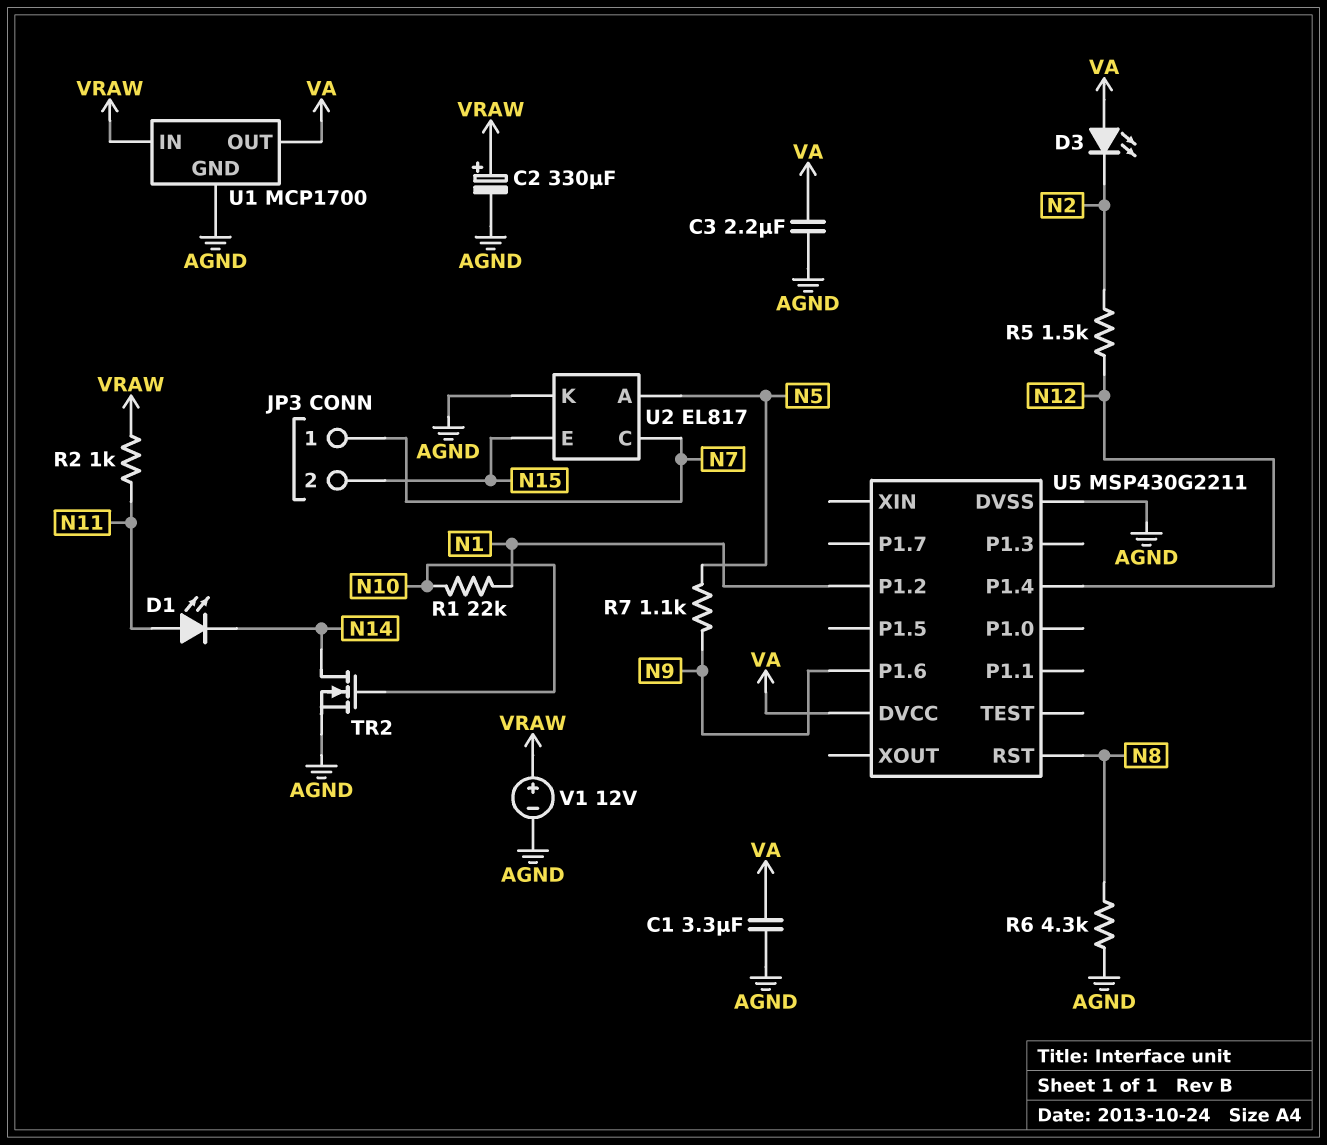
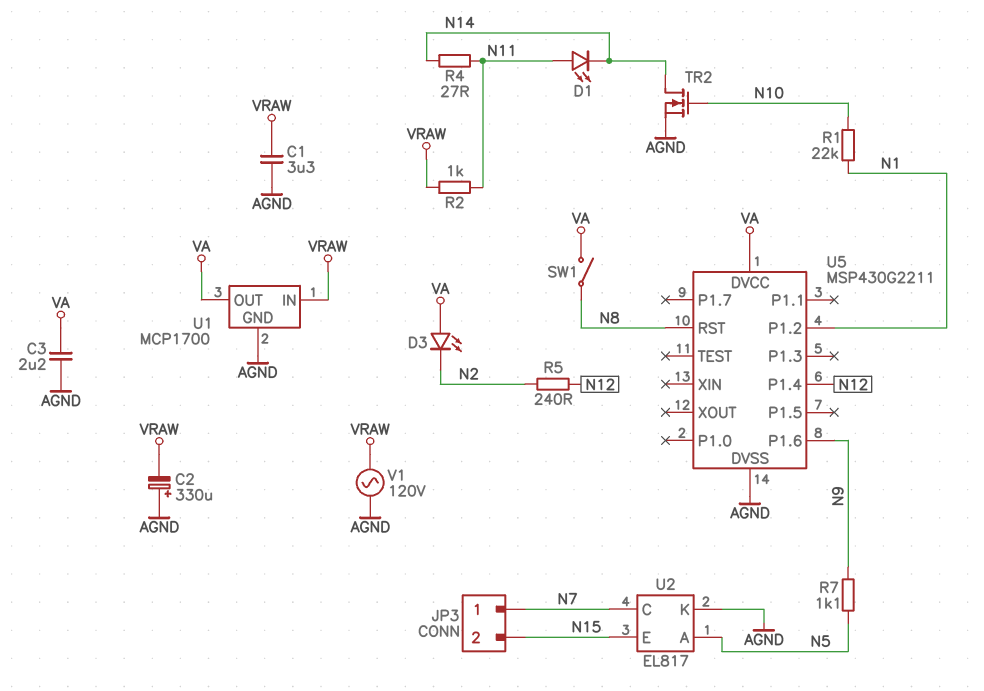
C1: 3.3uF (AGND, VA) -> 3.3uF (AGND, VRAW)
C2: 330uF (plus VRAW, minus AGND) -> 330uF (plus AGND, minus VRAW)
R4: none -> 27 (N11, N14)
R5: 1.5k (N2, N12) -> 240 (N2, N12)
R6: 4.3k (AGND, N8) -> none
SW1: none -> switch (N8, VA)
V1: 12V (plus VRAW, minus AGND) -> AC 120V (AGND, VRAW)

